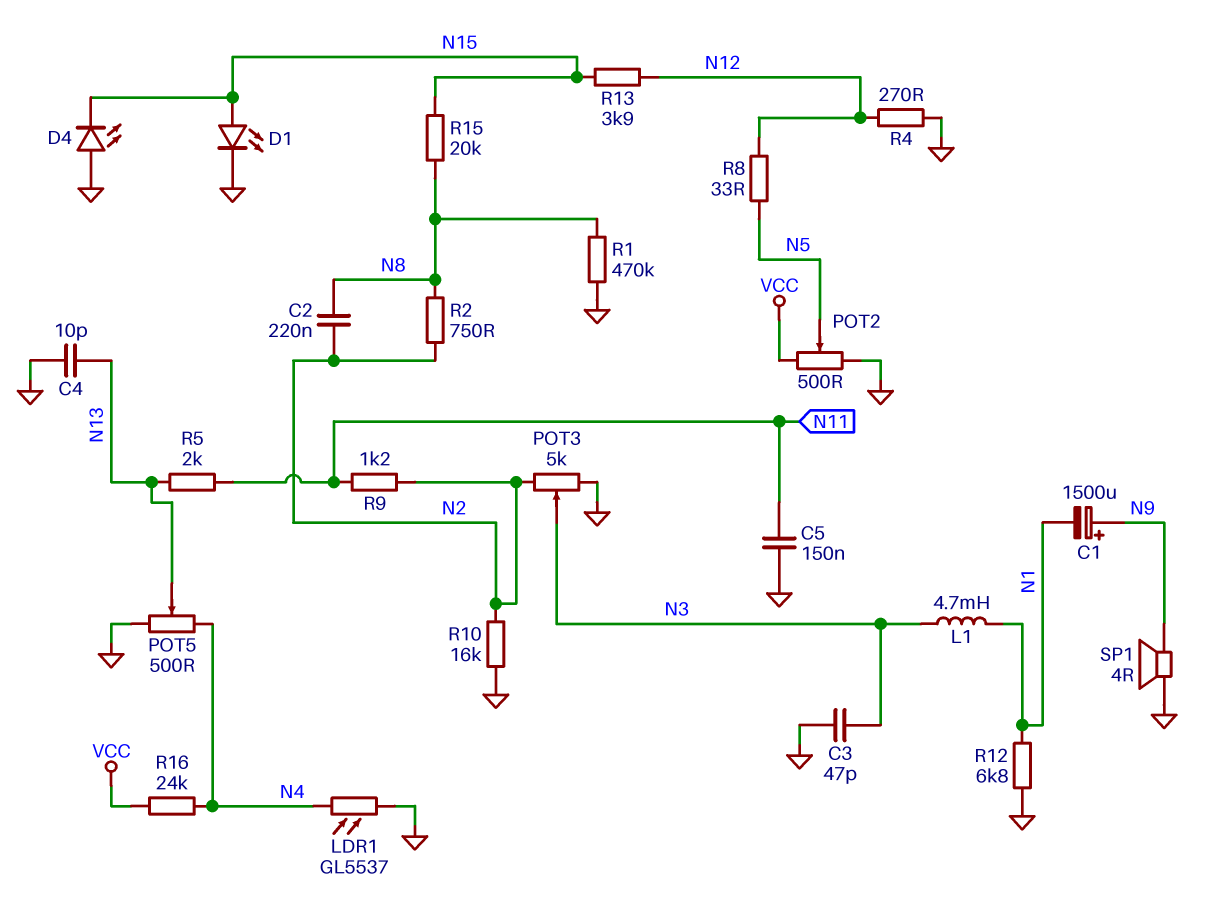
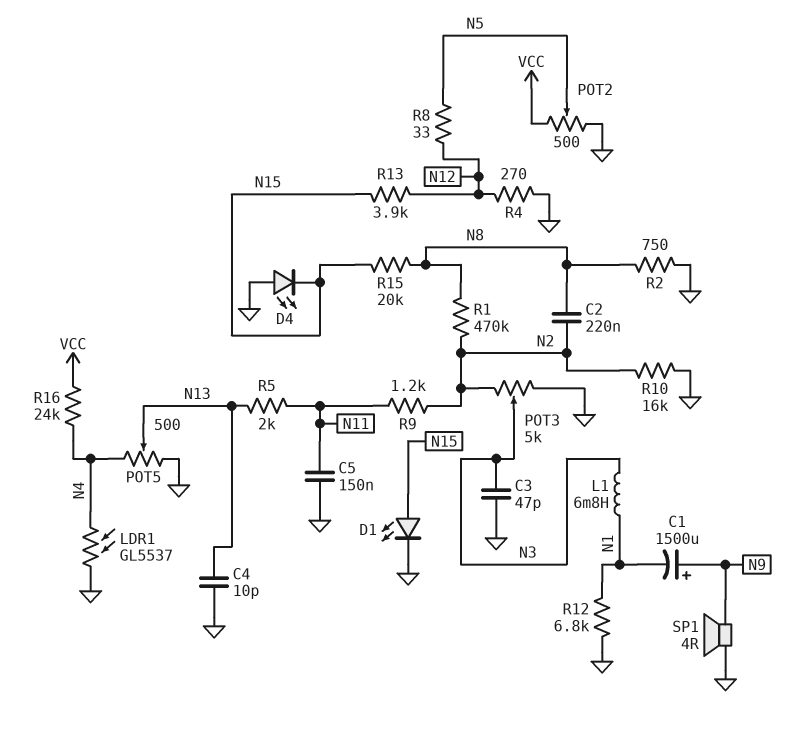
L1: 4.7mH (N1, N3) -> 6.8mH (N1, N3)
R1: 470k (GND, N8) -> 470k (N2, N8)
R2: 750 (N2, N8) -> 750 (GND, N8)

